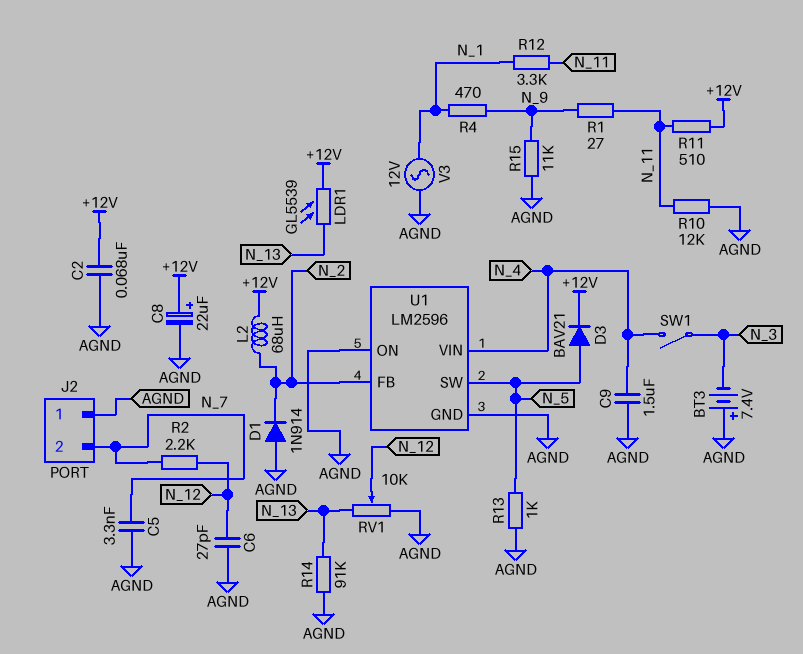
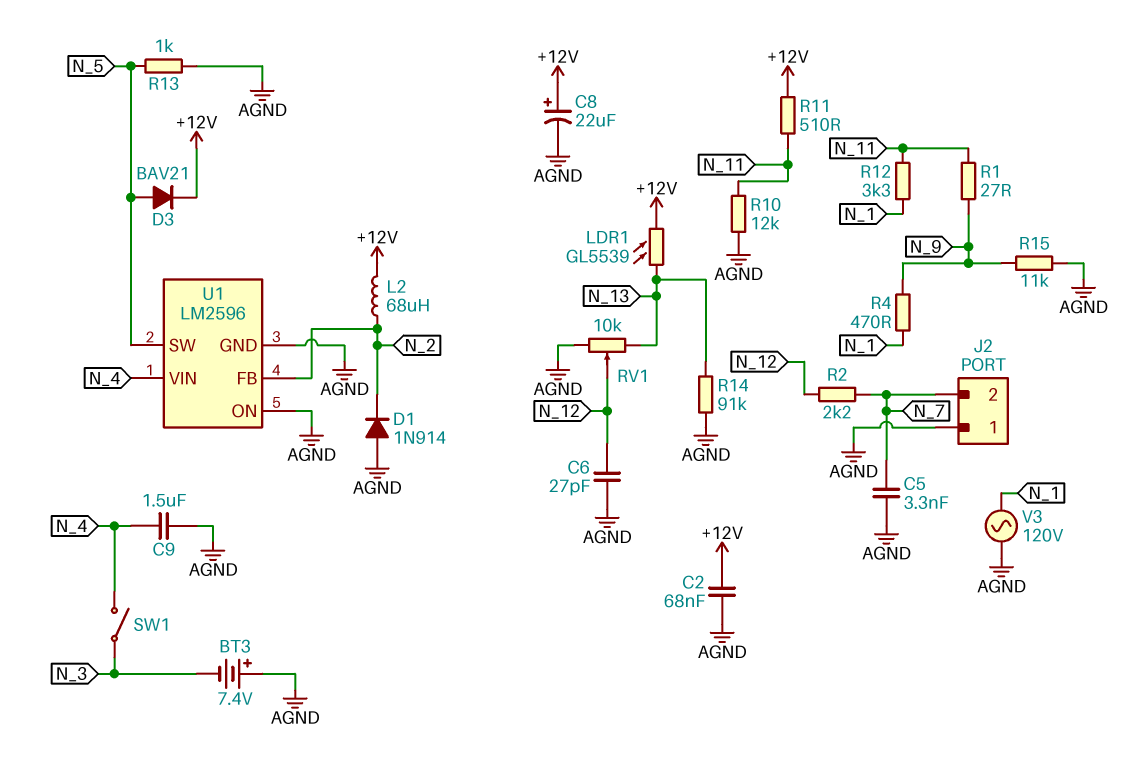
V3: AC 12V (AGND, N_1) -> AC 120V (AGND, N_1)

